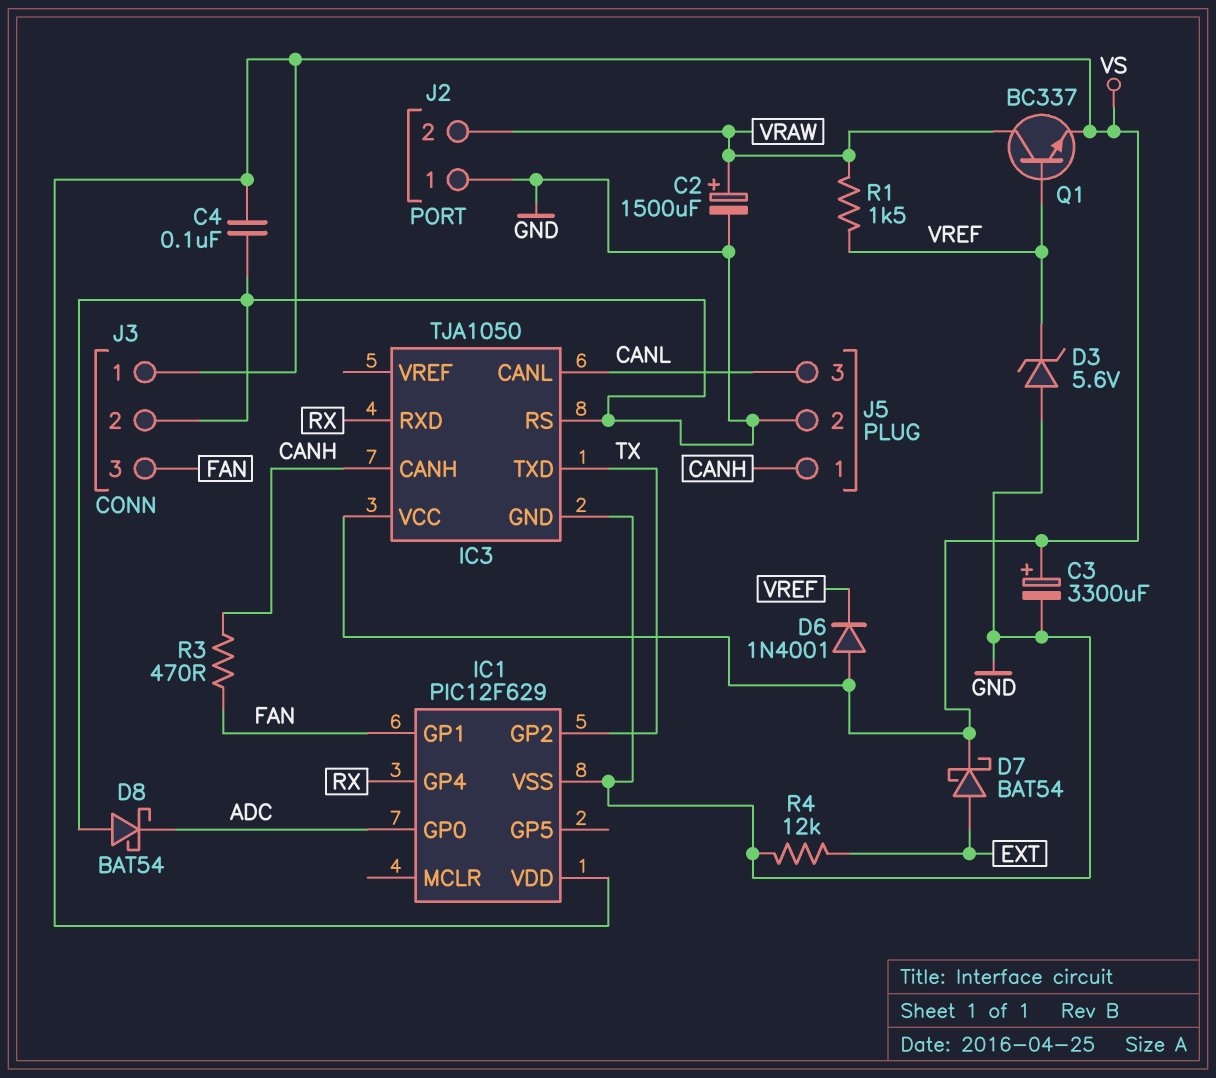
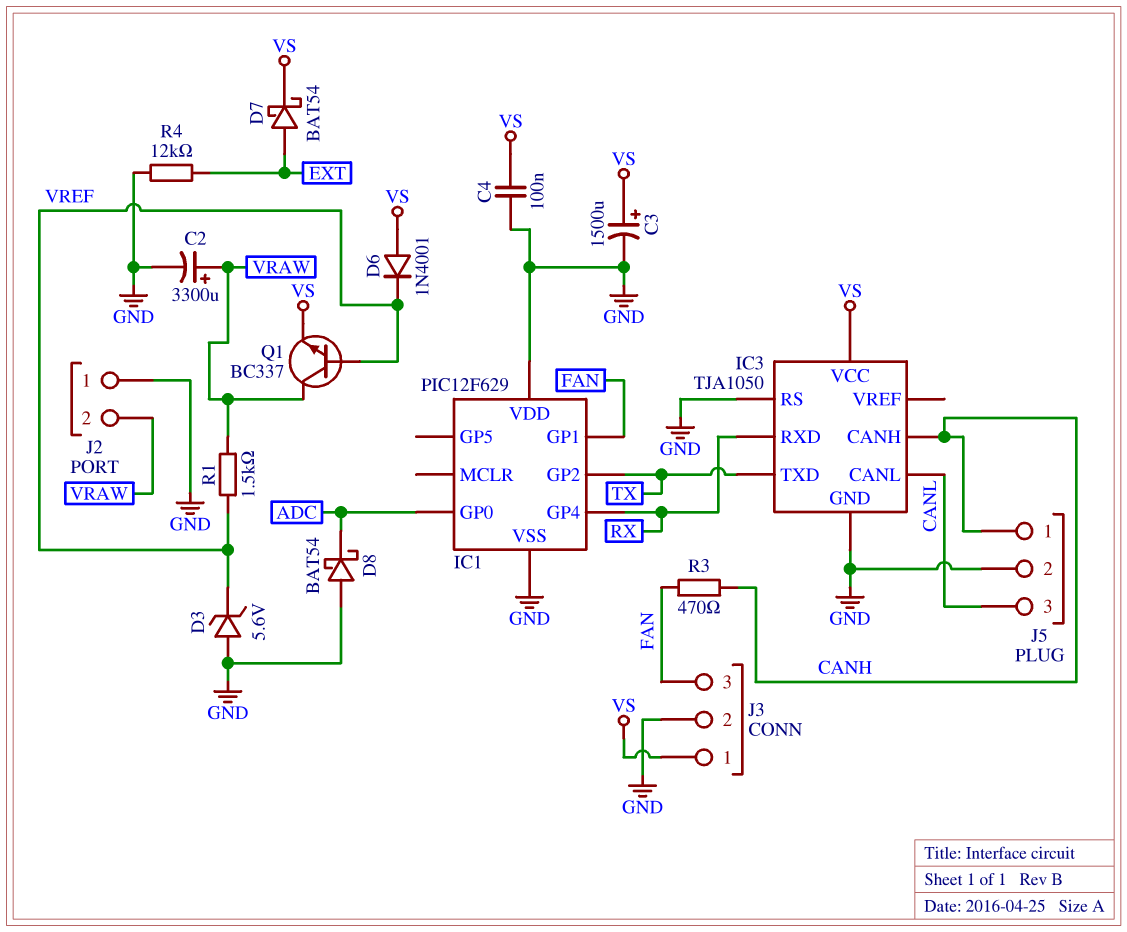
C2: 1500uF (plus VRAW, minus GND) -> 3300uF (plus VRAW, minus GND)
C3: 3300uF (plus VS, minus GND) -> 1500uF (plus VS, minus GND)
IC1 pin VDD: VS -> GND

